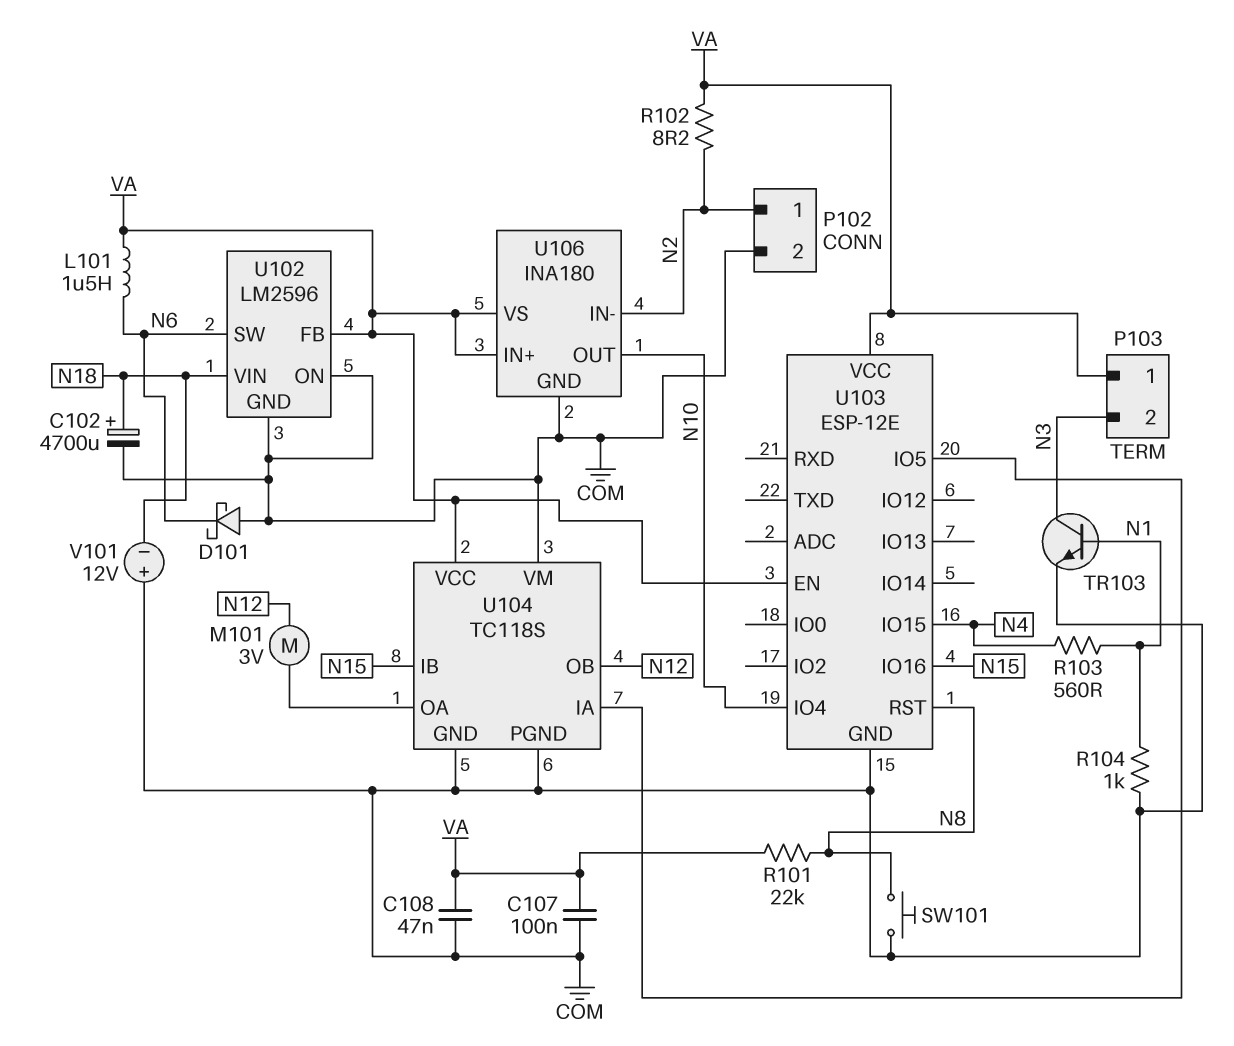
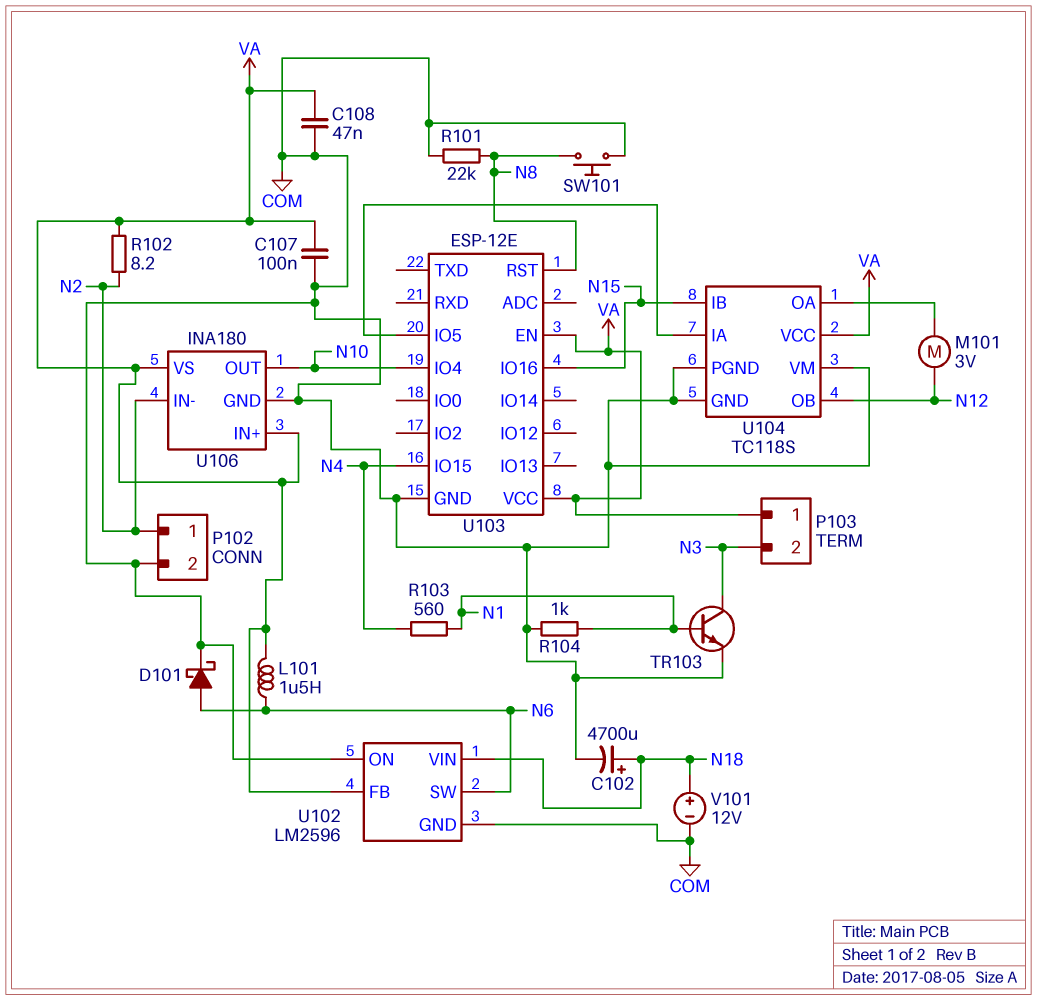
D101: schottky (A COM, K N6) -> schottky (A N6, K COM)
R101: 22k (N8, VA) -> 22k (COM, N8)
V101: 12V (plus COM, minus N18) -> 12V (plus N18, minus COM)

